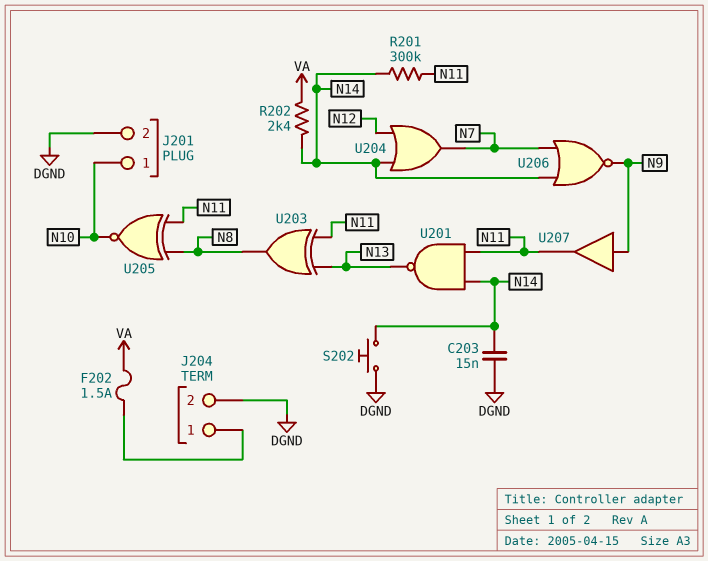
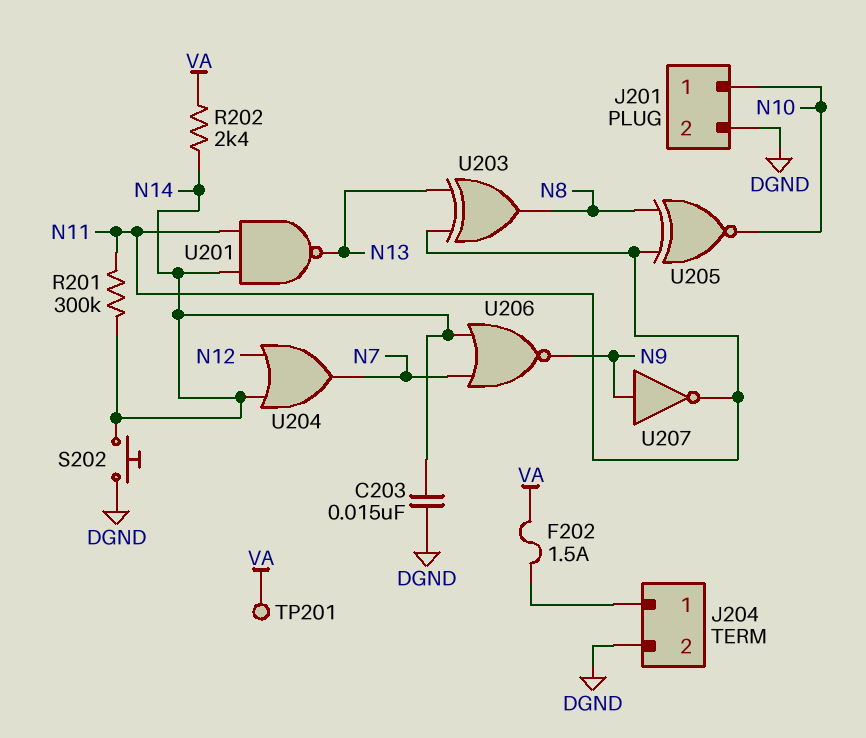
TP201: none -> test point (VA)
U207: buffer (in N9, out N11) -> NOT (in N9, out N11)

